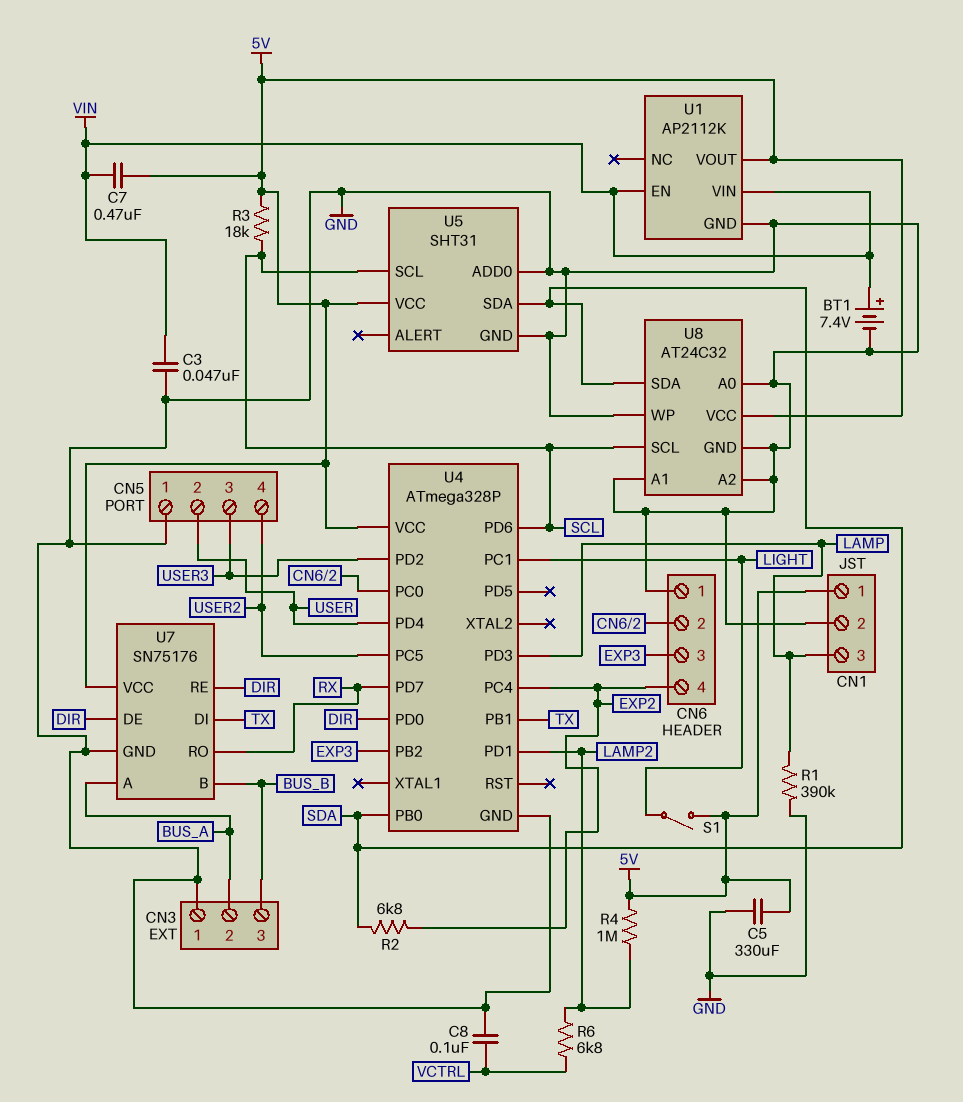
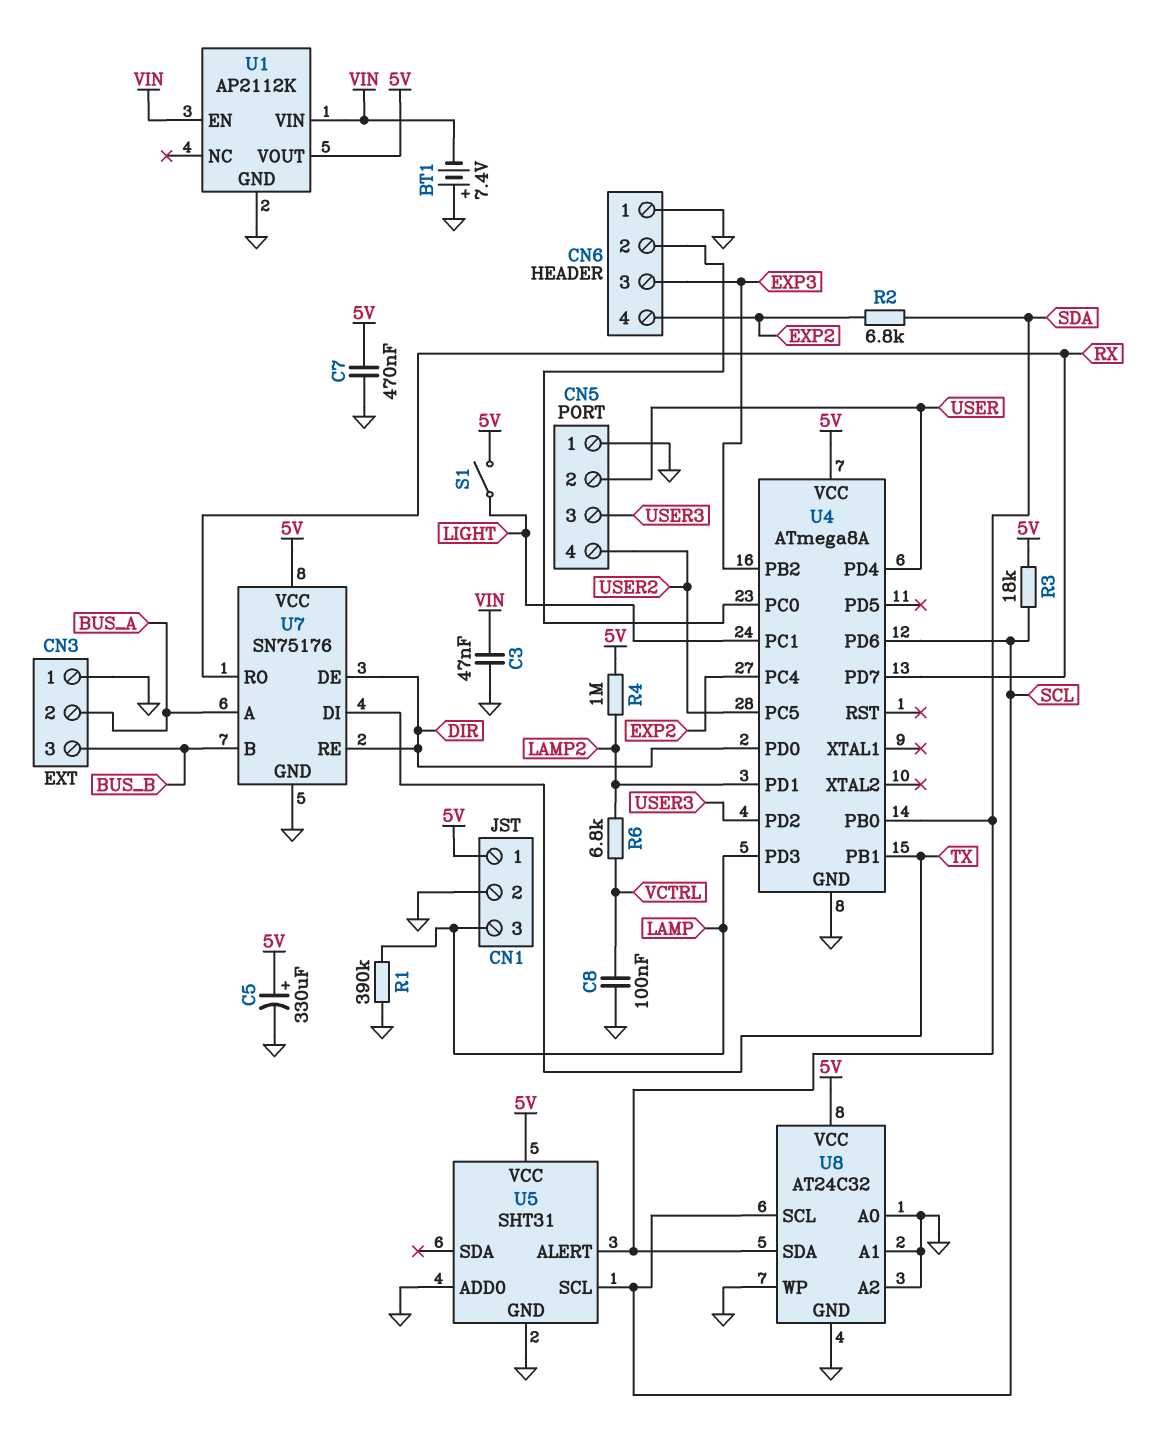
BT1: 7.4V (plus VIN, minus GND) -> 7.4V (plus GND, minus VIN)
C5: 330uF (5V, GND) -> 330uF (plus 5V, minus GND)
C7: 470nF (5V, VIN) -> 470nF (5V, GND)
U4: ATmega328P -> ATmega8A
U5 pin ALERT: none -> SDA
U5 pin SDA: SDA -> none

